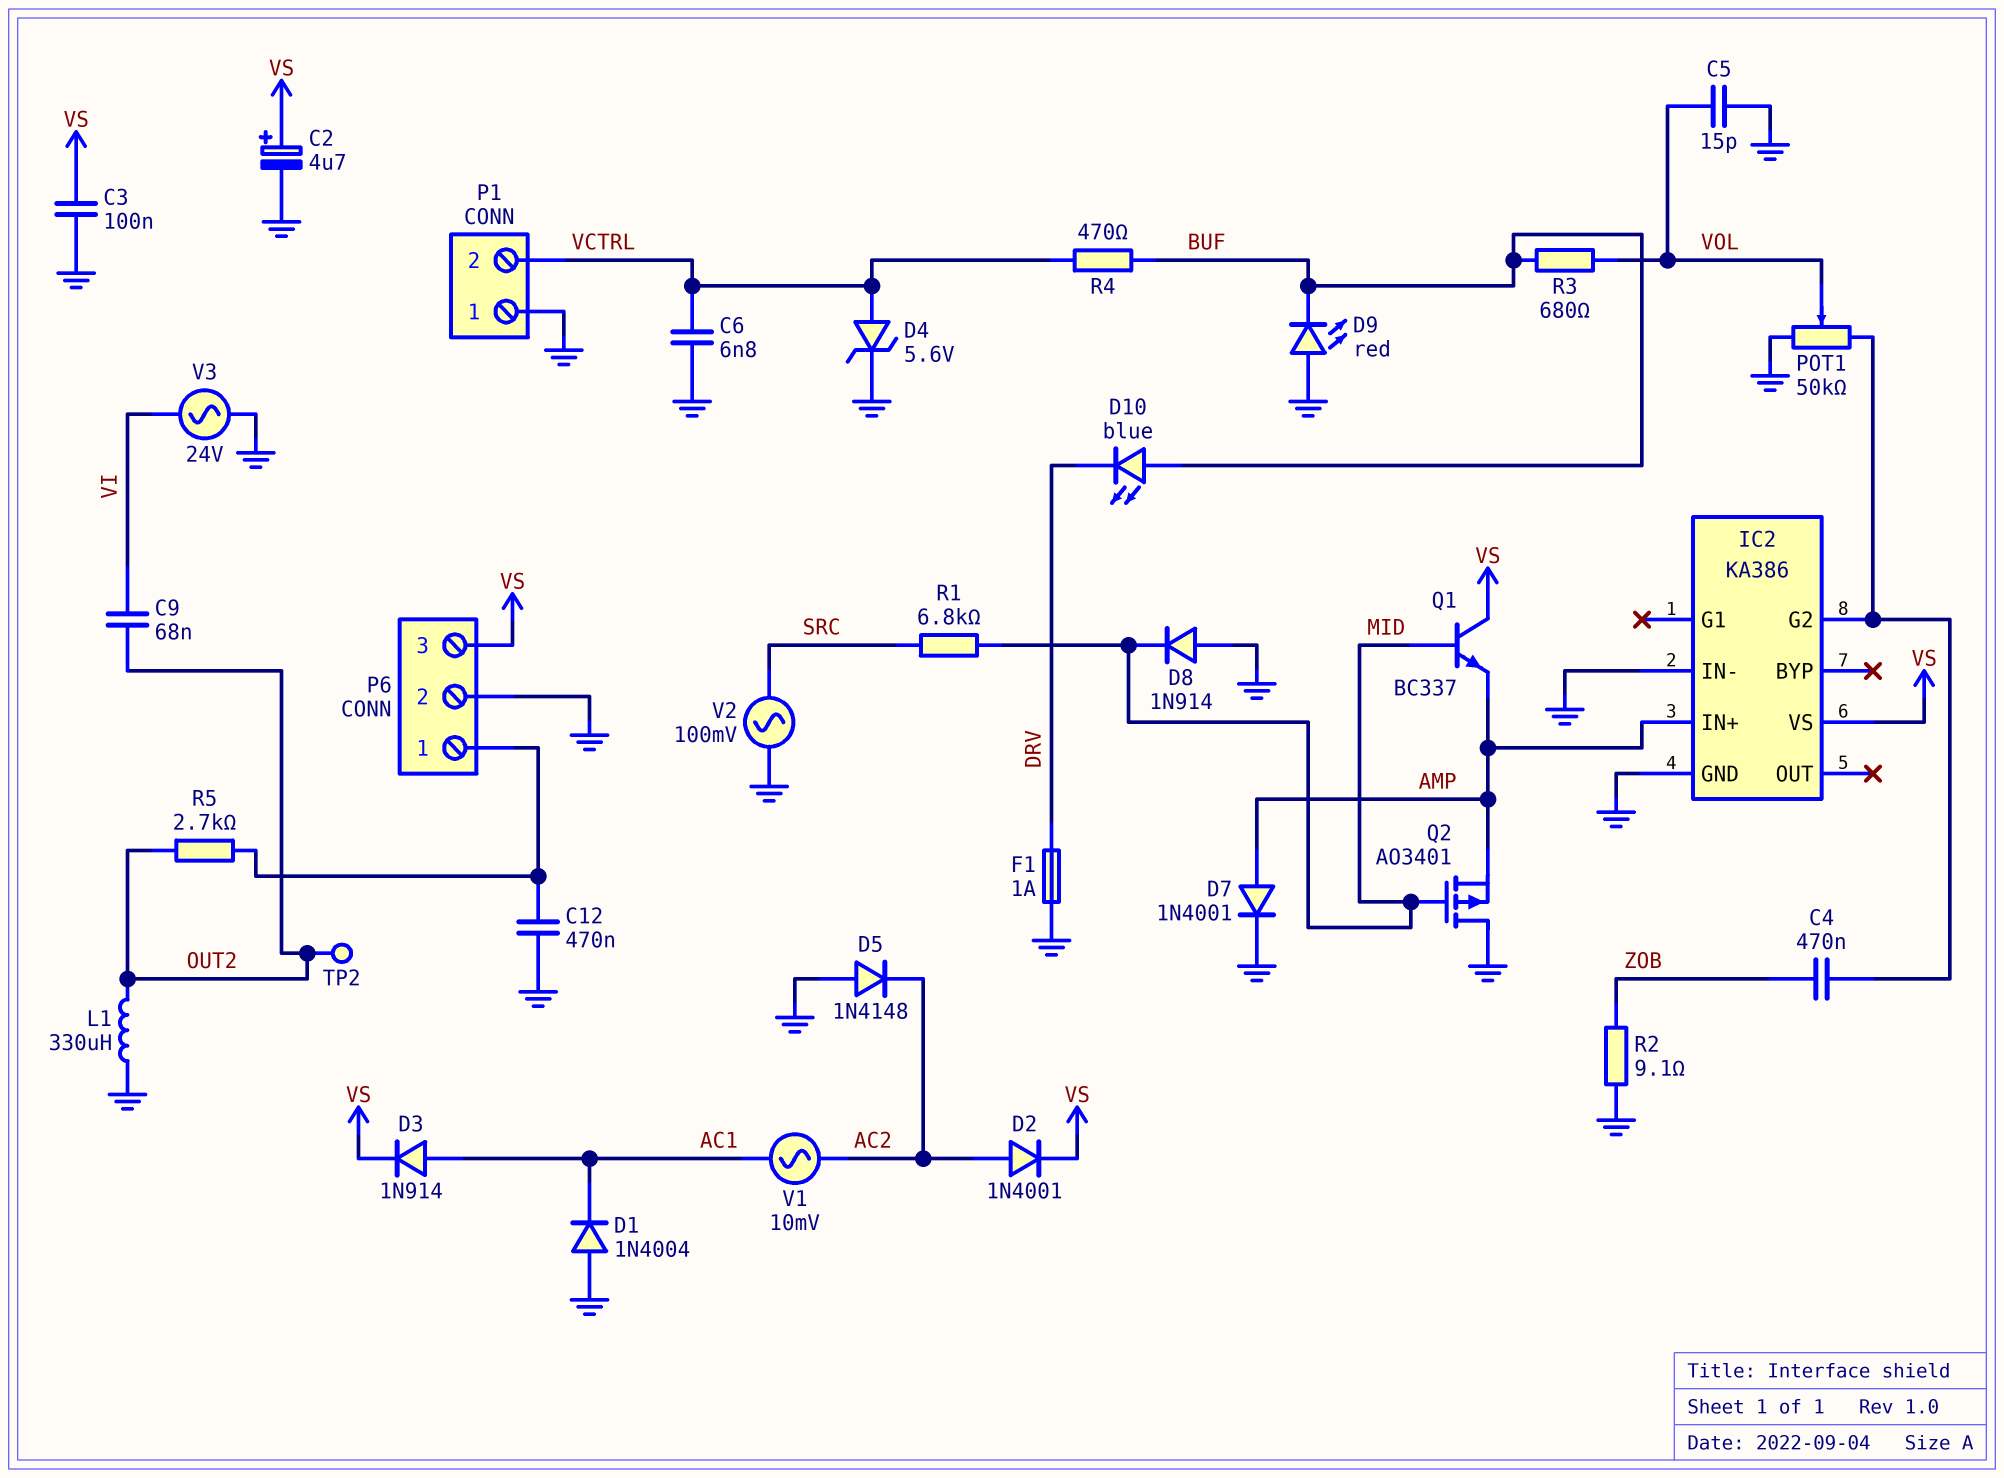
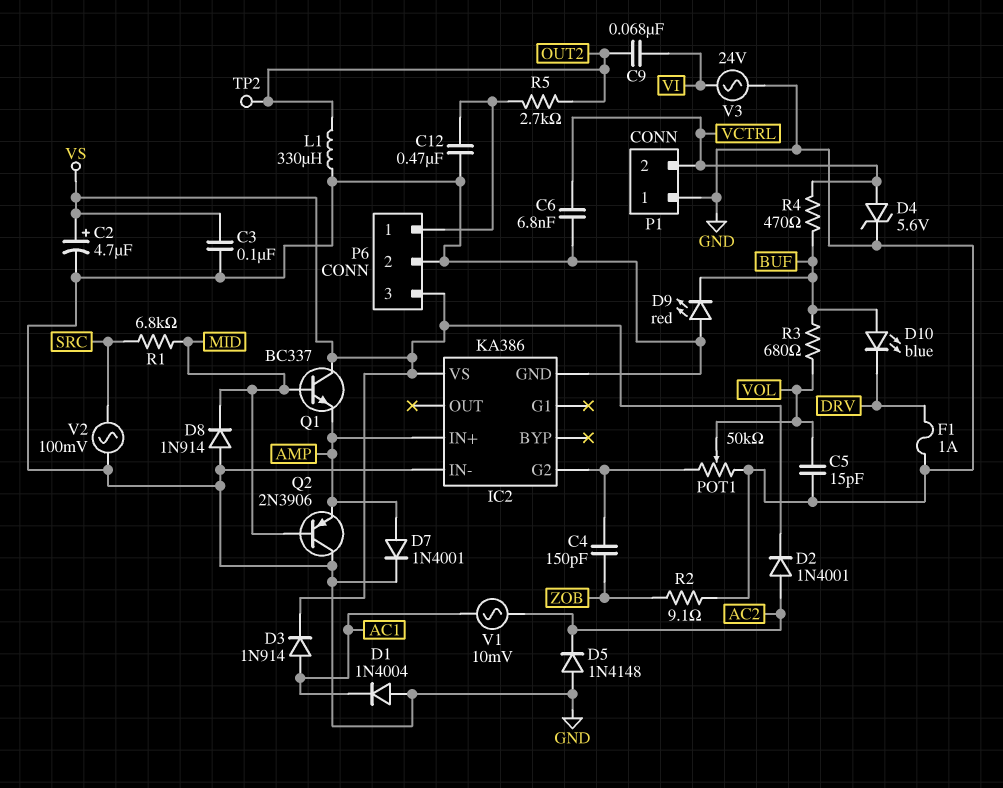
C4: 470nF (IC2/G2, ZOB) -> 150pF (IC2/G2, ZOB)
Q2: PMOS AO3401 (G MID, D GND, S AMP) -> PNP 2N3906 (B MID, C GND, E AMP)

